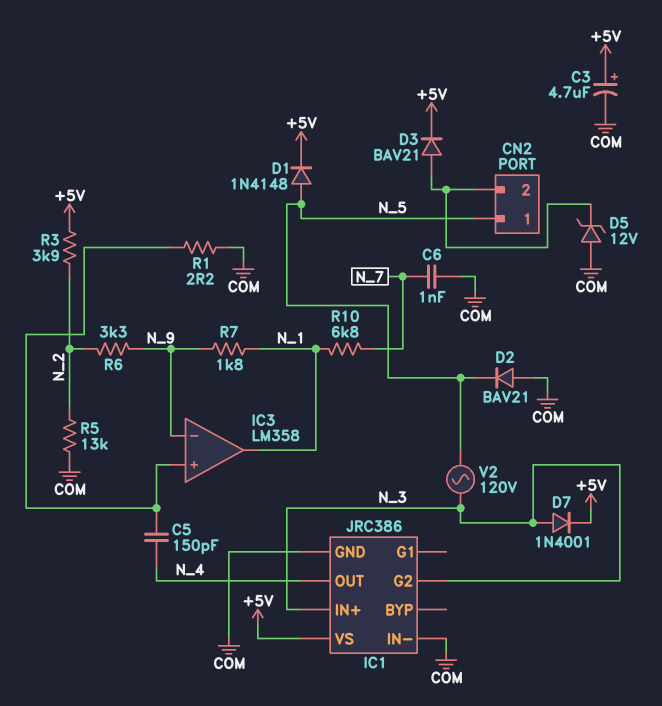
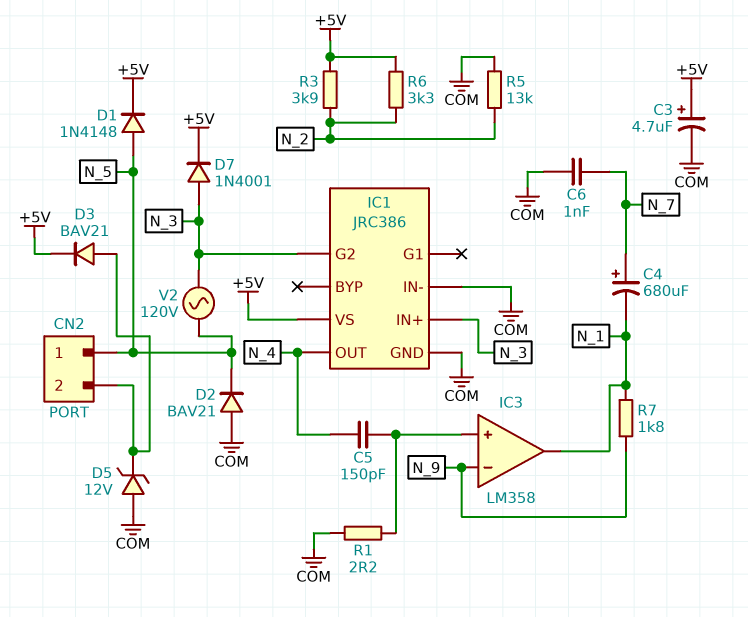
C4: none -> 680uF (plus N_7, minus N_1)
R6: 3.3k (N_2, N_9) -> 3.3k (+5V, N_2)
R10: 6.8k (N_1, N_7) -> none

